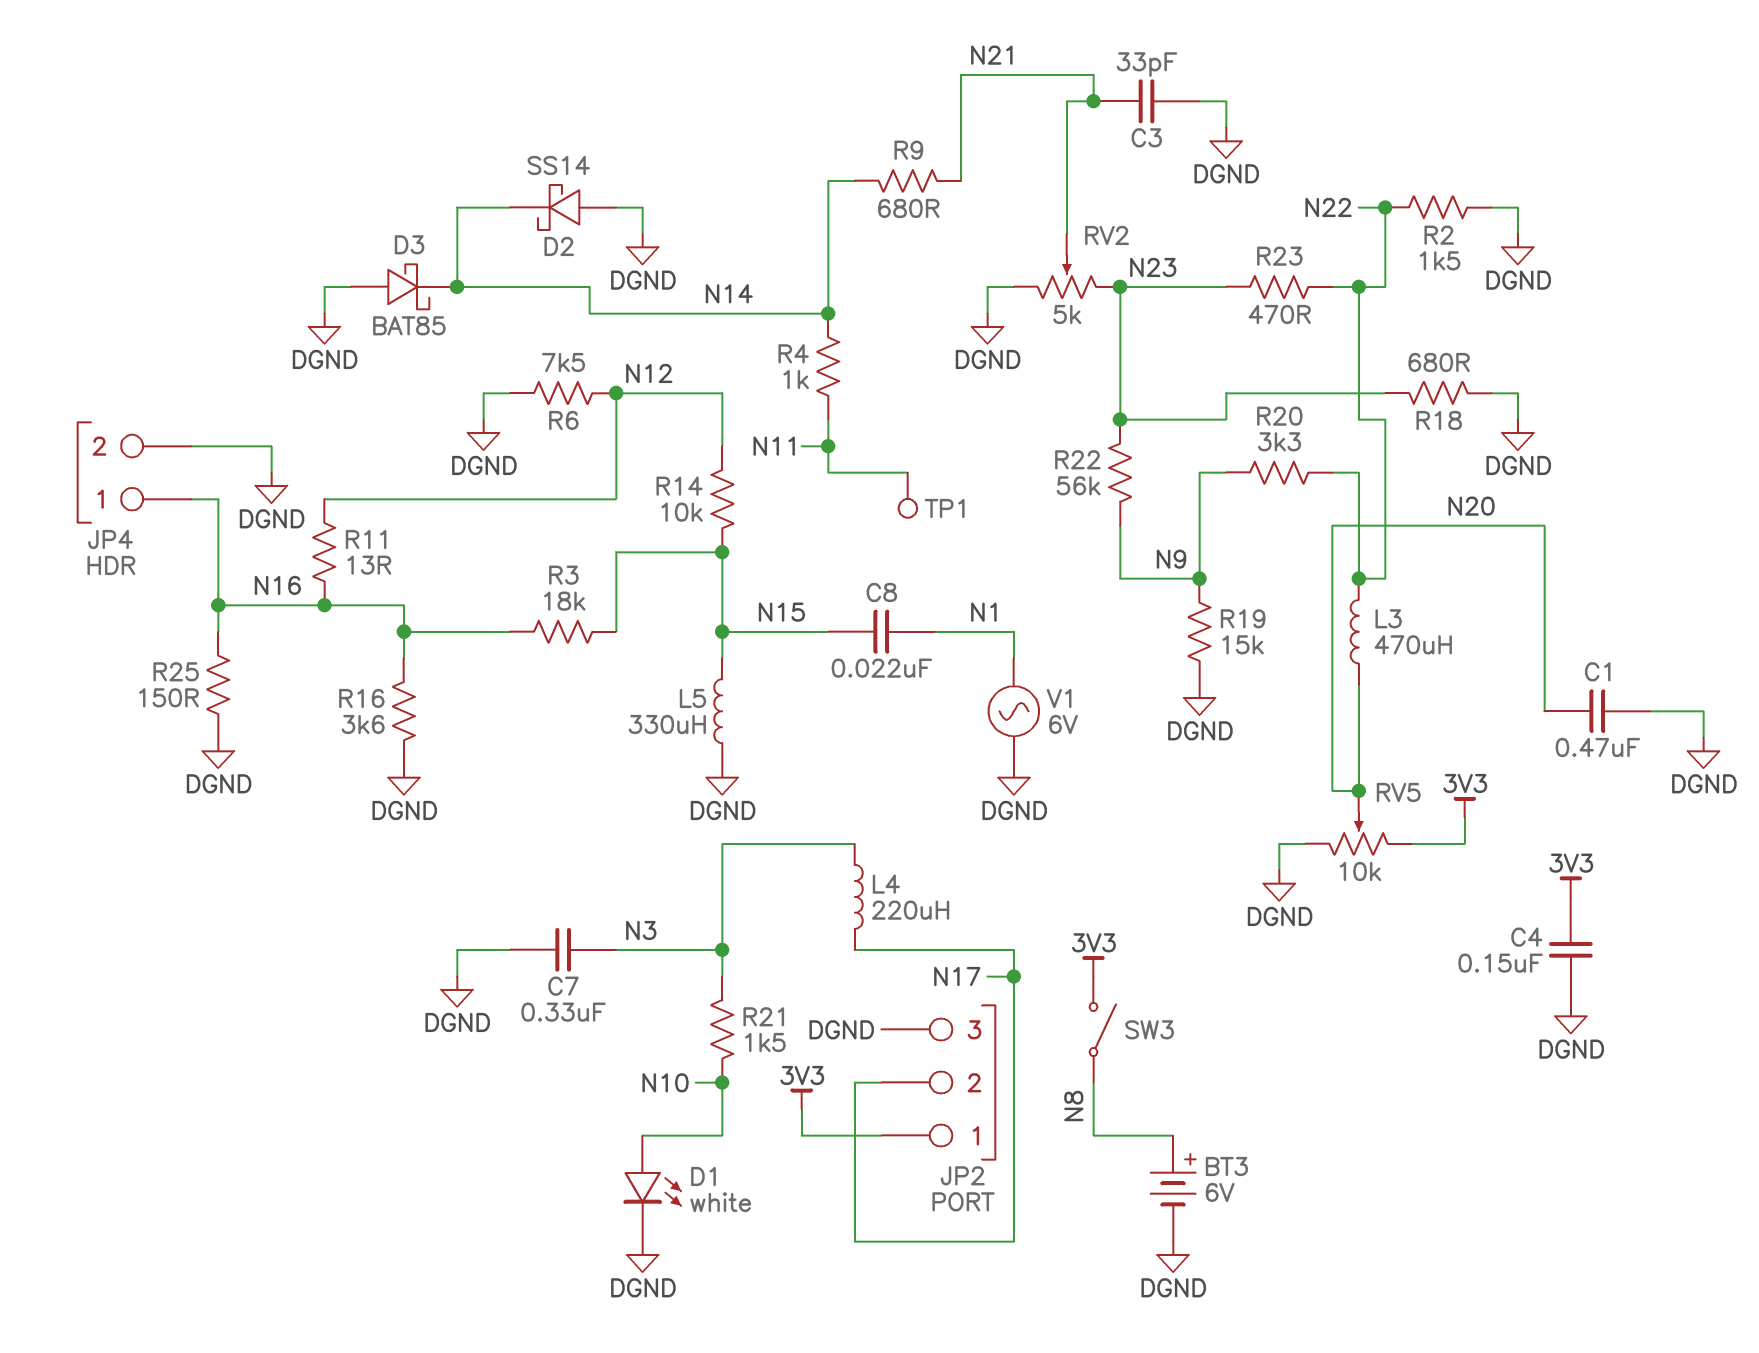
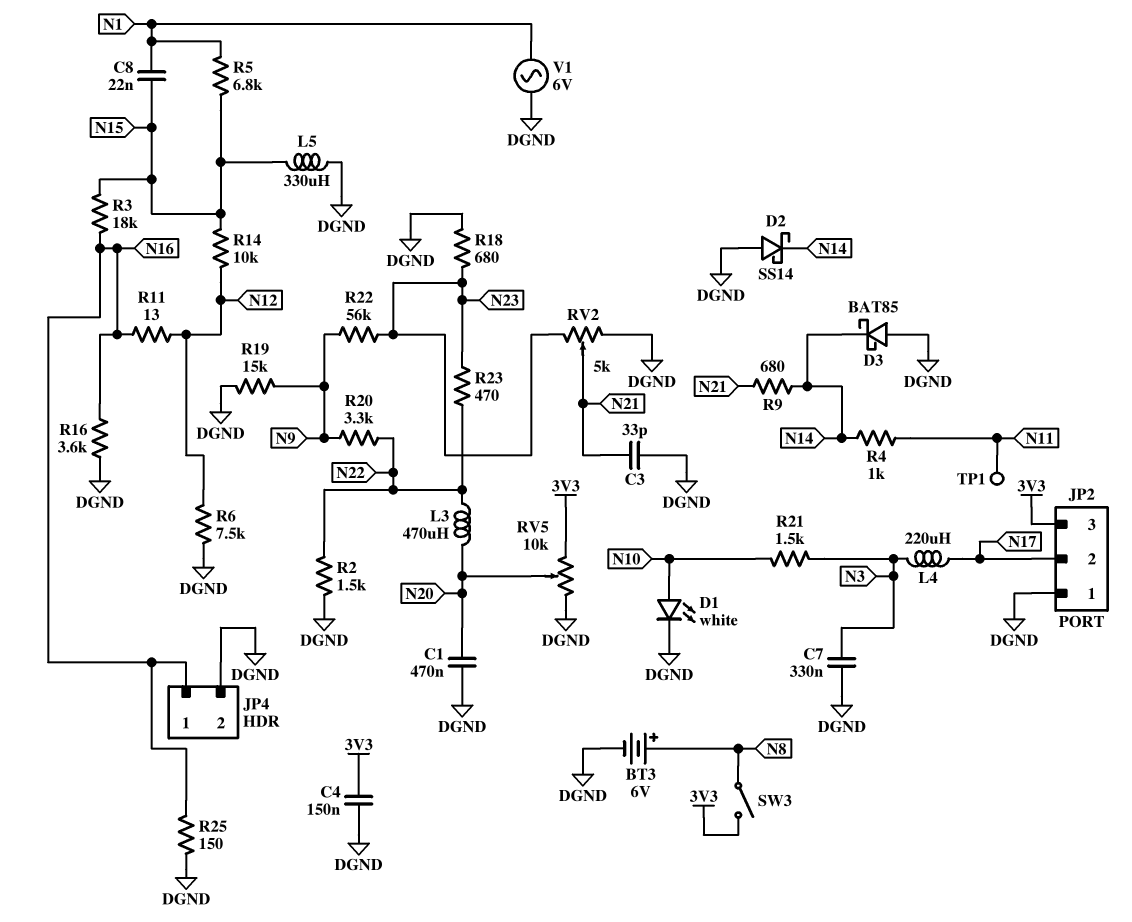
JP2 pin 1: 3V3 -> DGND
JP2 pin 3: DGND -> 3V3
R5: none -> 6.8k (N1, N15)

